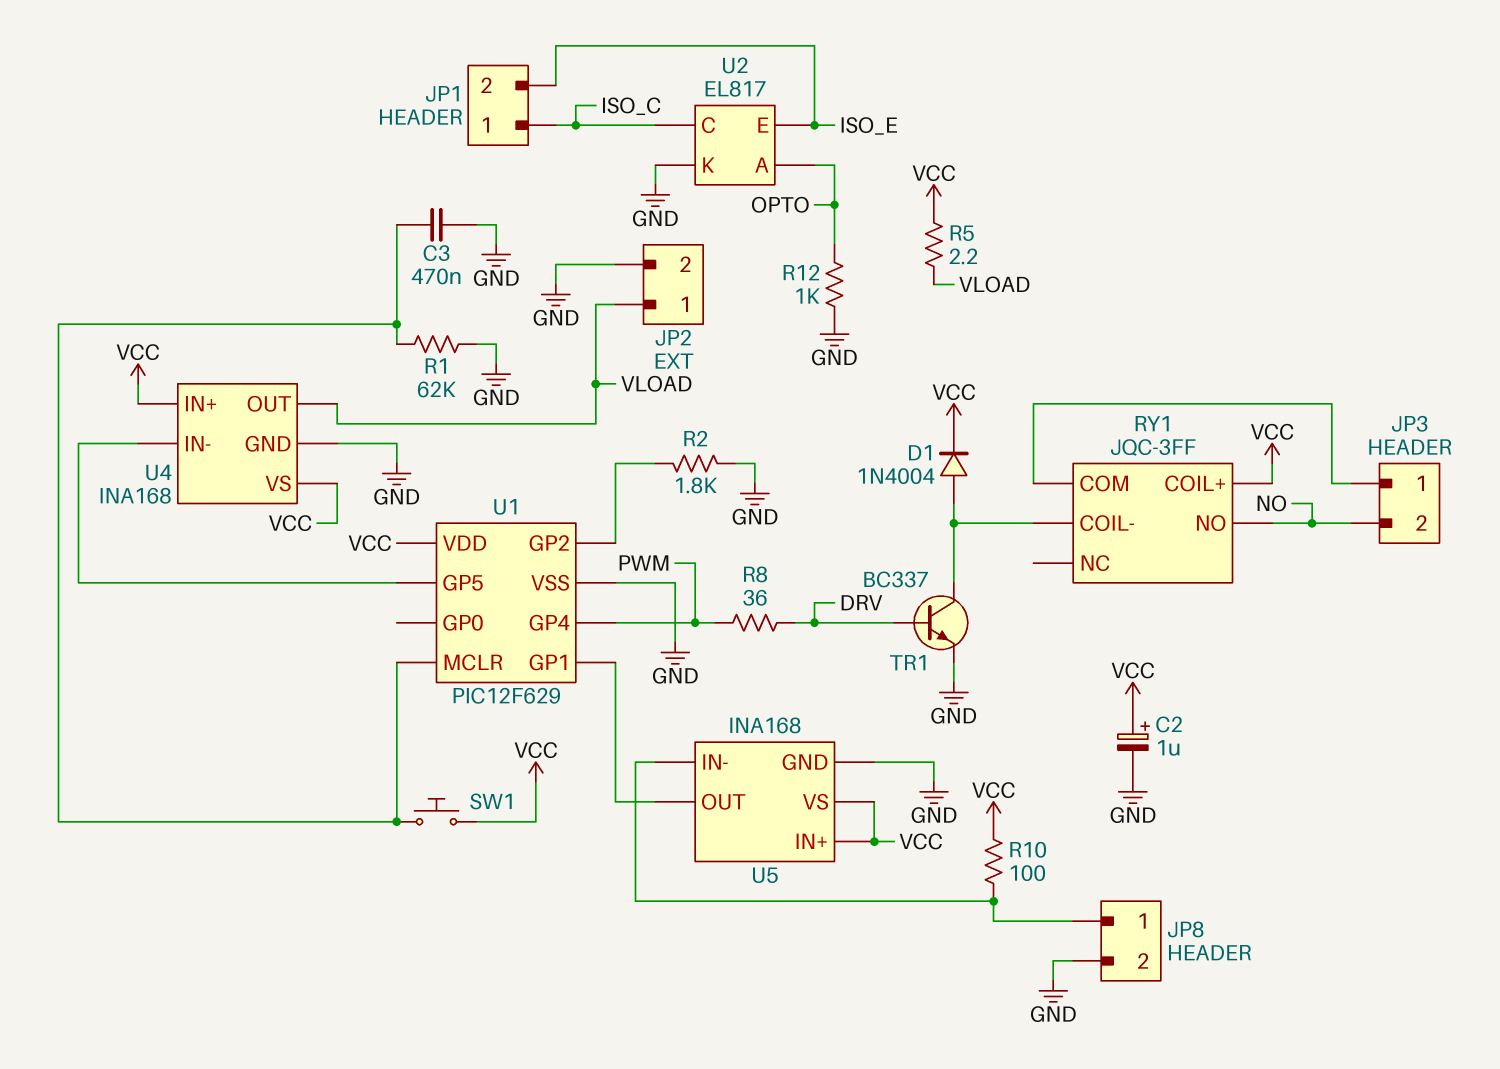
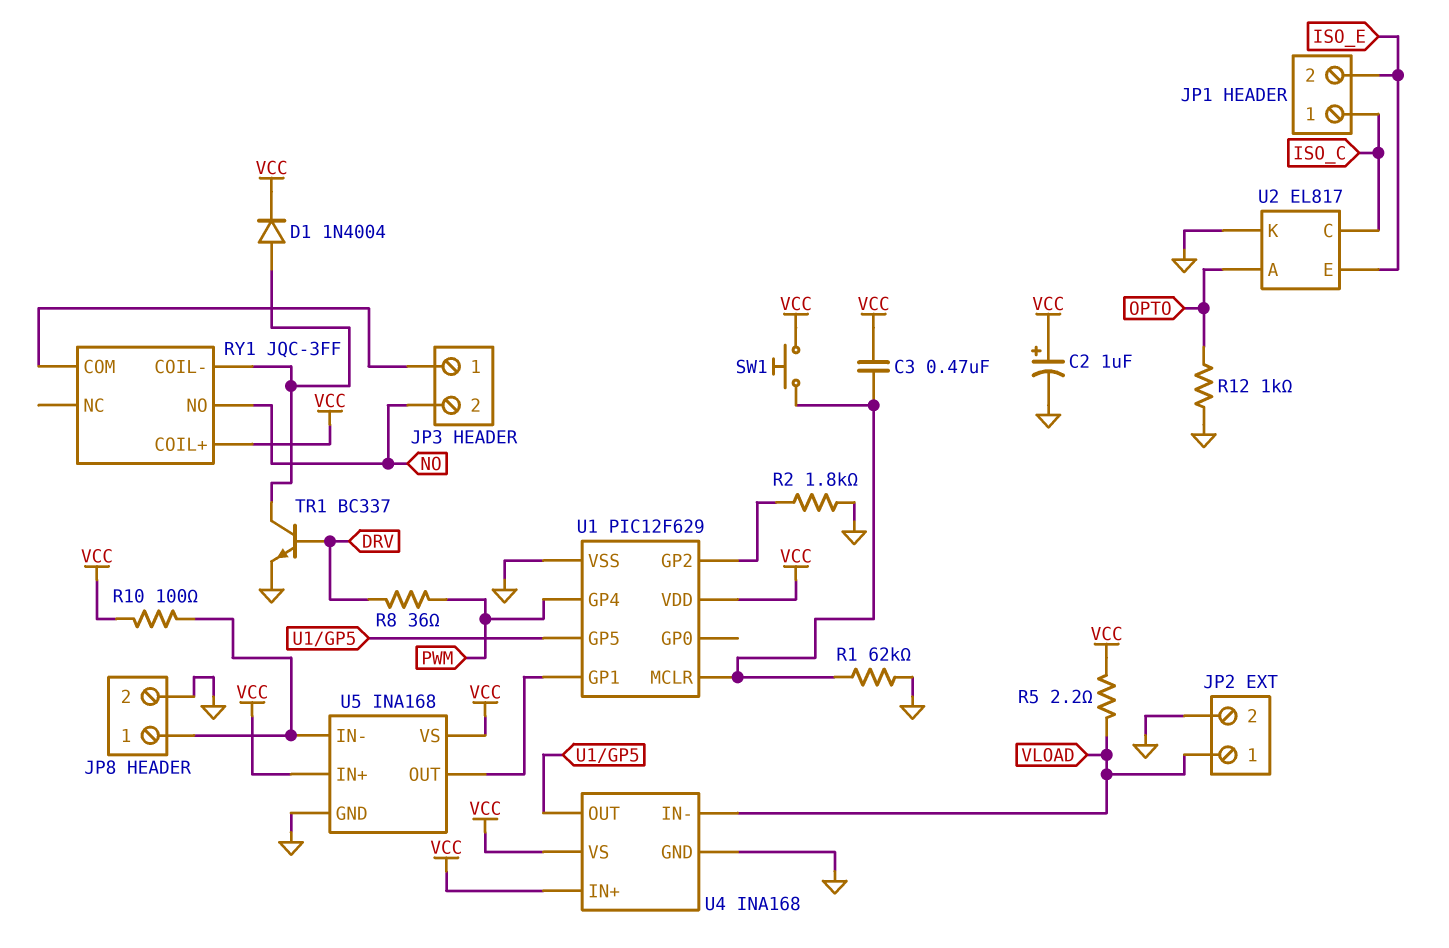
C3: 470nF (GND, U1/MCLR) -> 470nF (U1/MCLR, VCC)
U4 pin IN-: U1/GP5 -> VLOAD
U4 pin OUT: VLOAD -> U1/GP5

